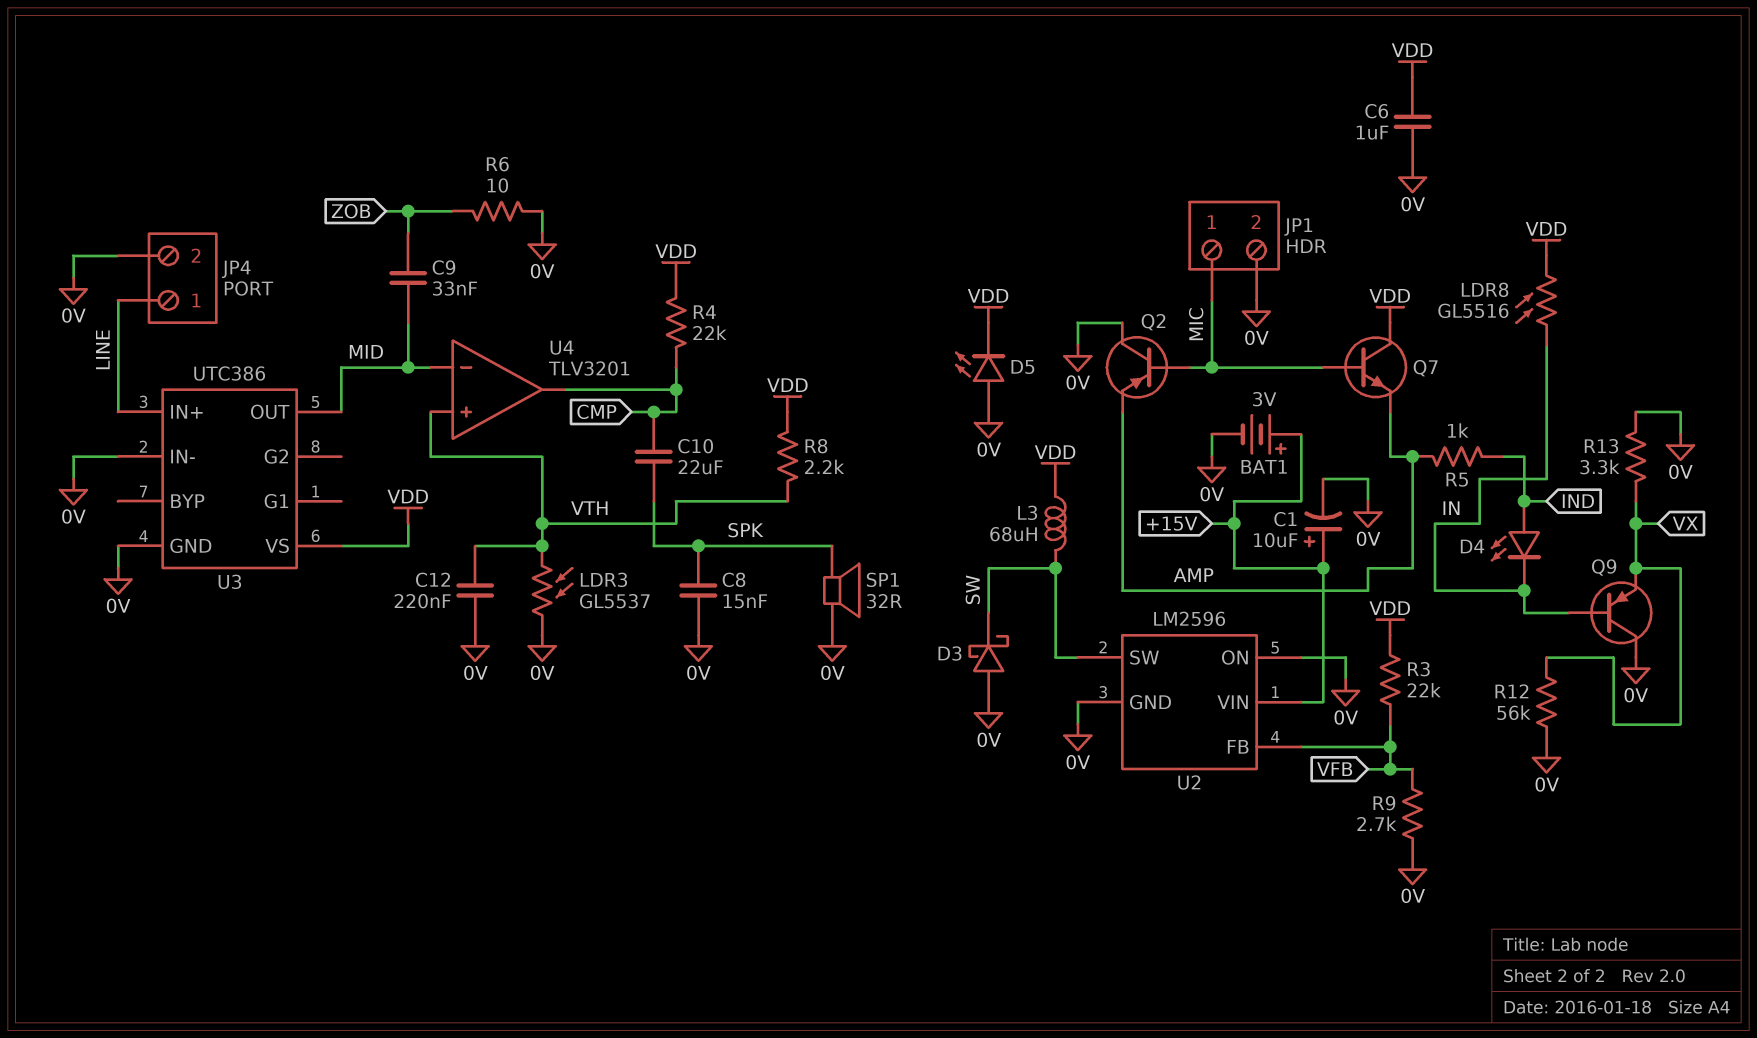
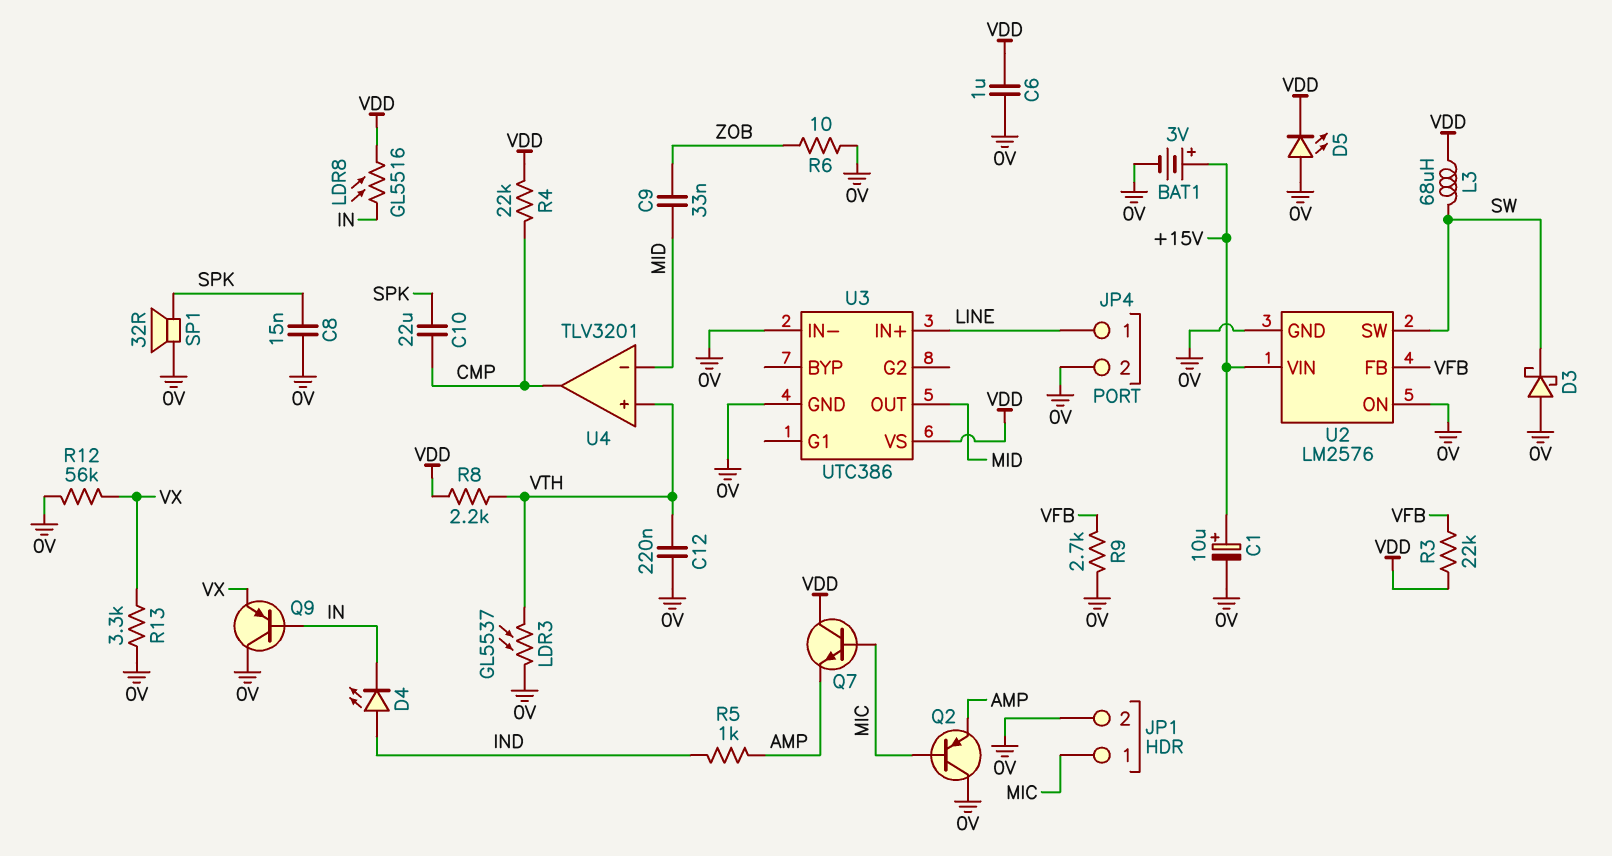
U2: LM2596 -> LM2576

